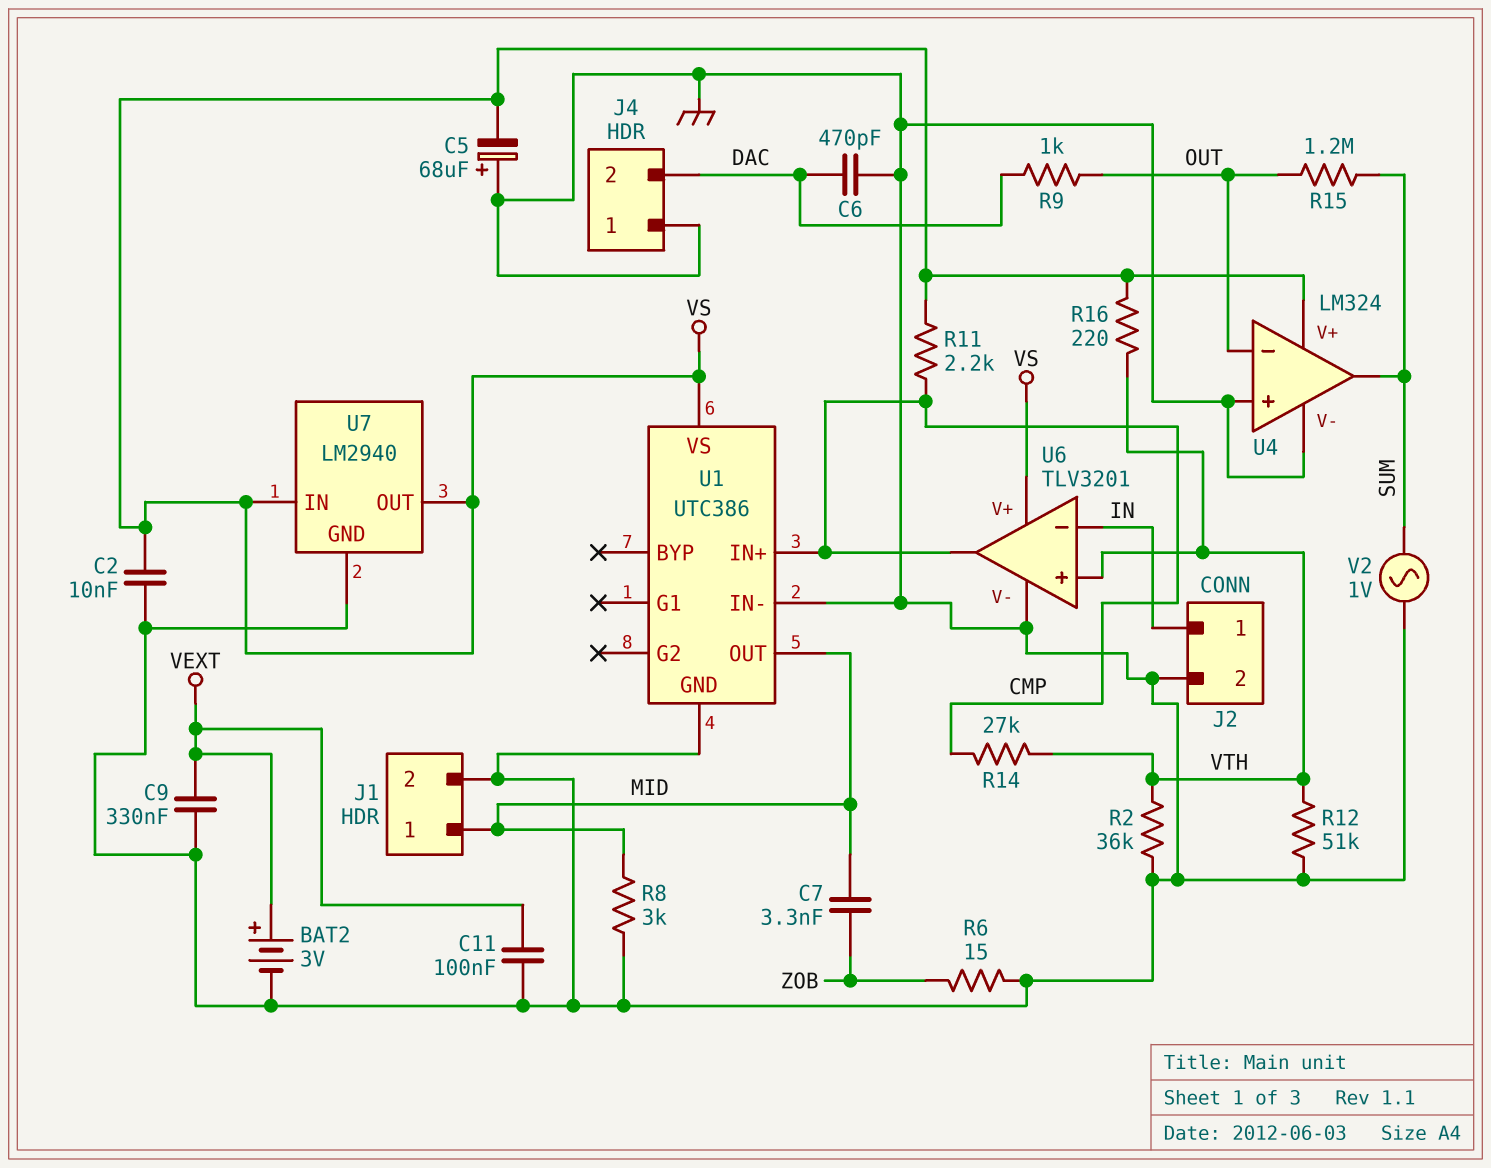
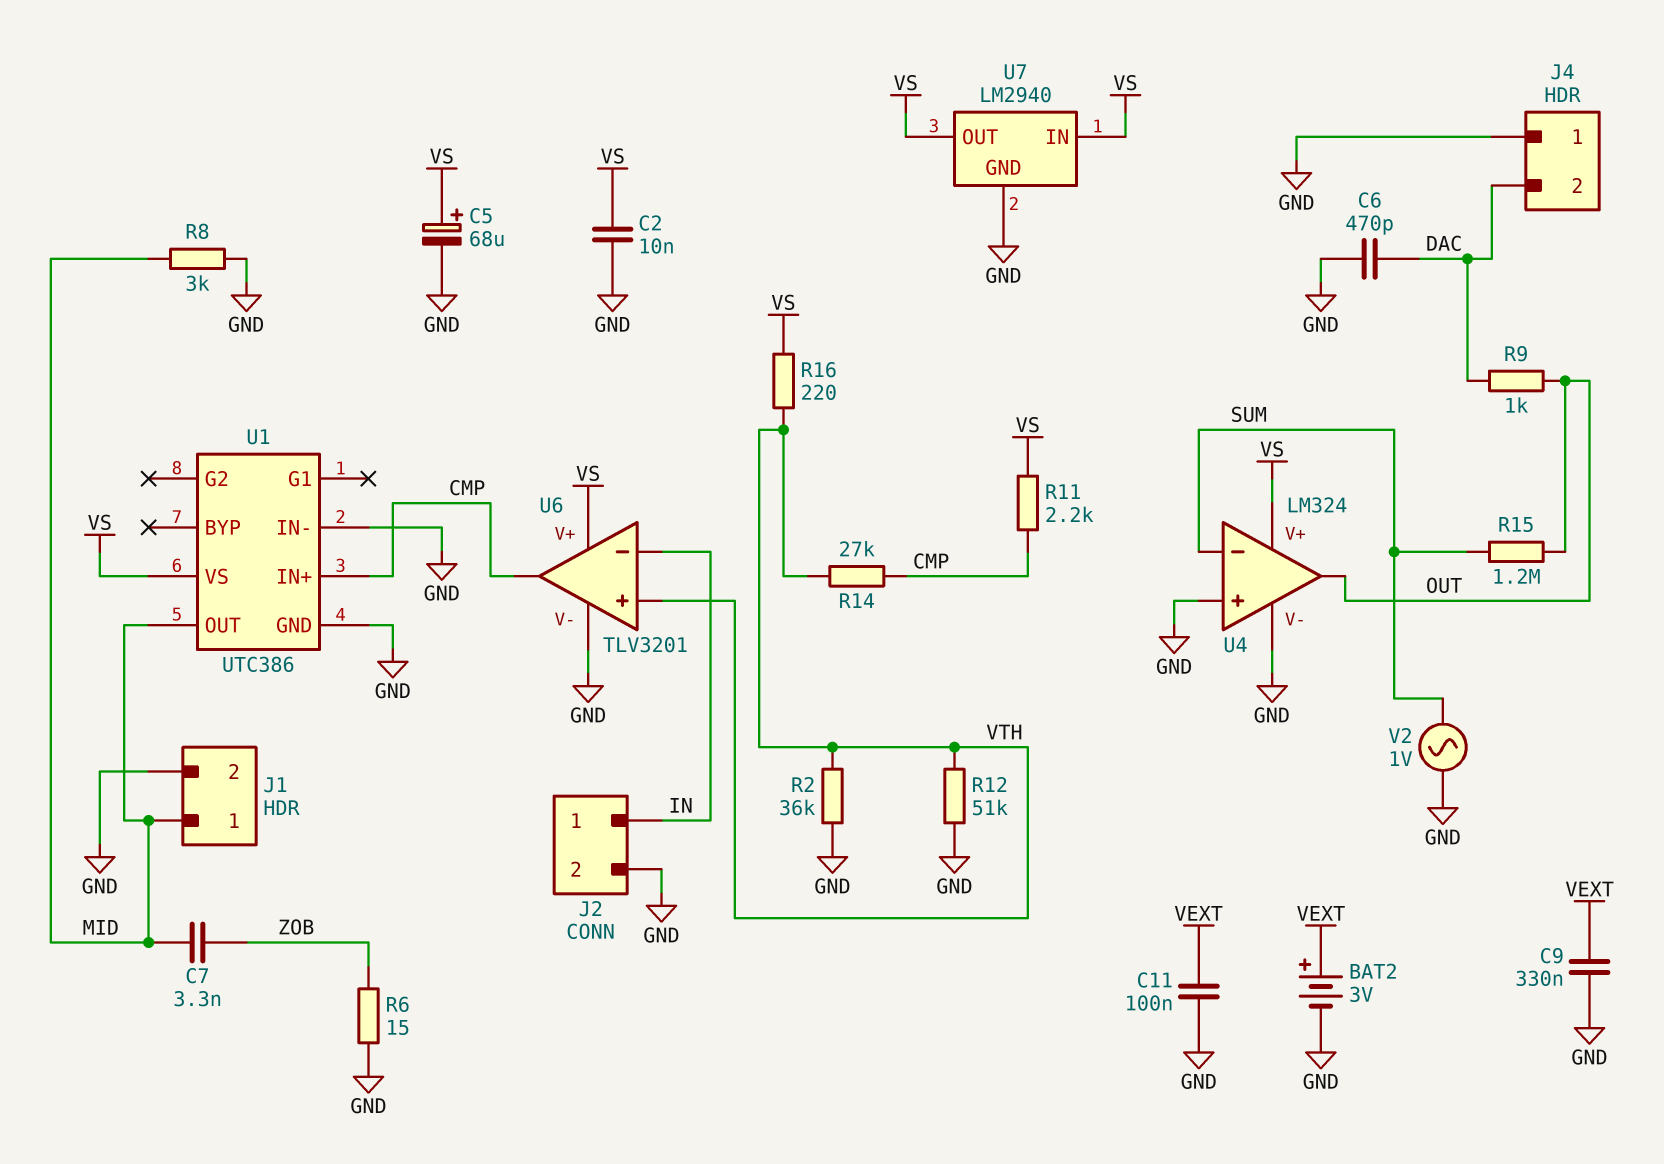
C5: 68uF (plus GND, minus VS) -> 68uF (plus VS, minus GND)
U4 pin in-: OUT -> SUM
U4 pin out: SUM -> OUT

